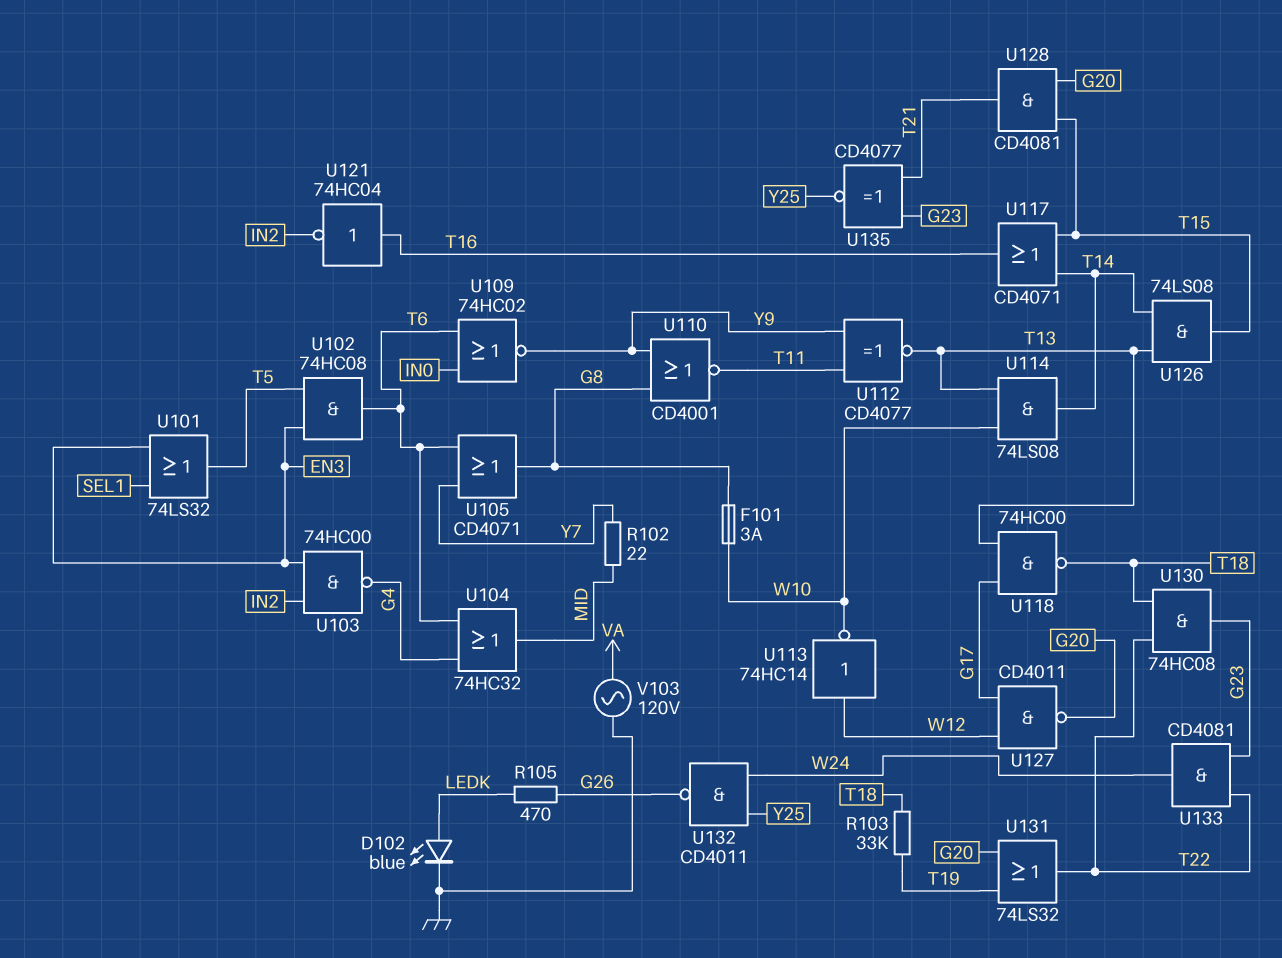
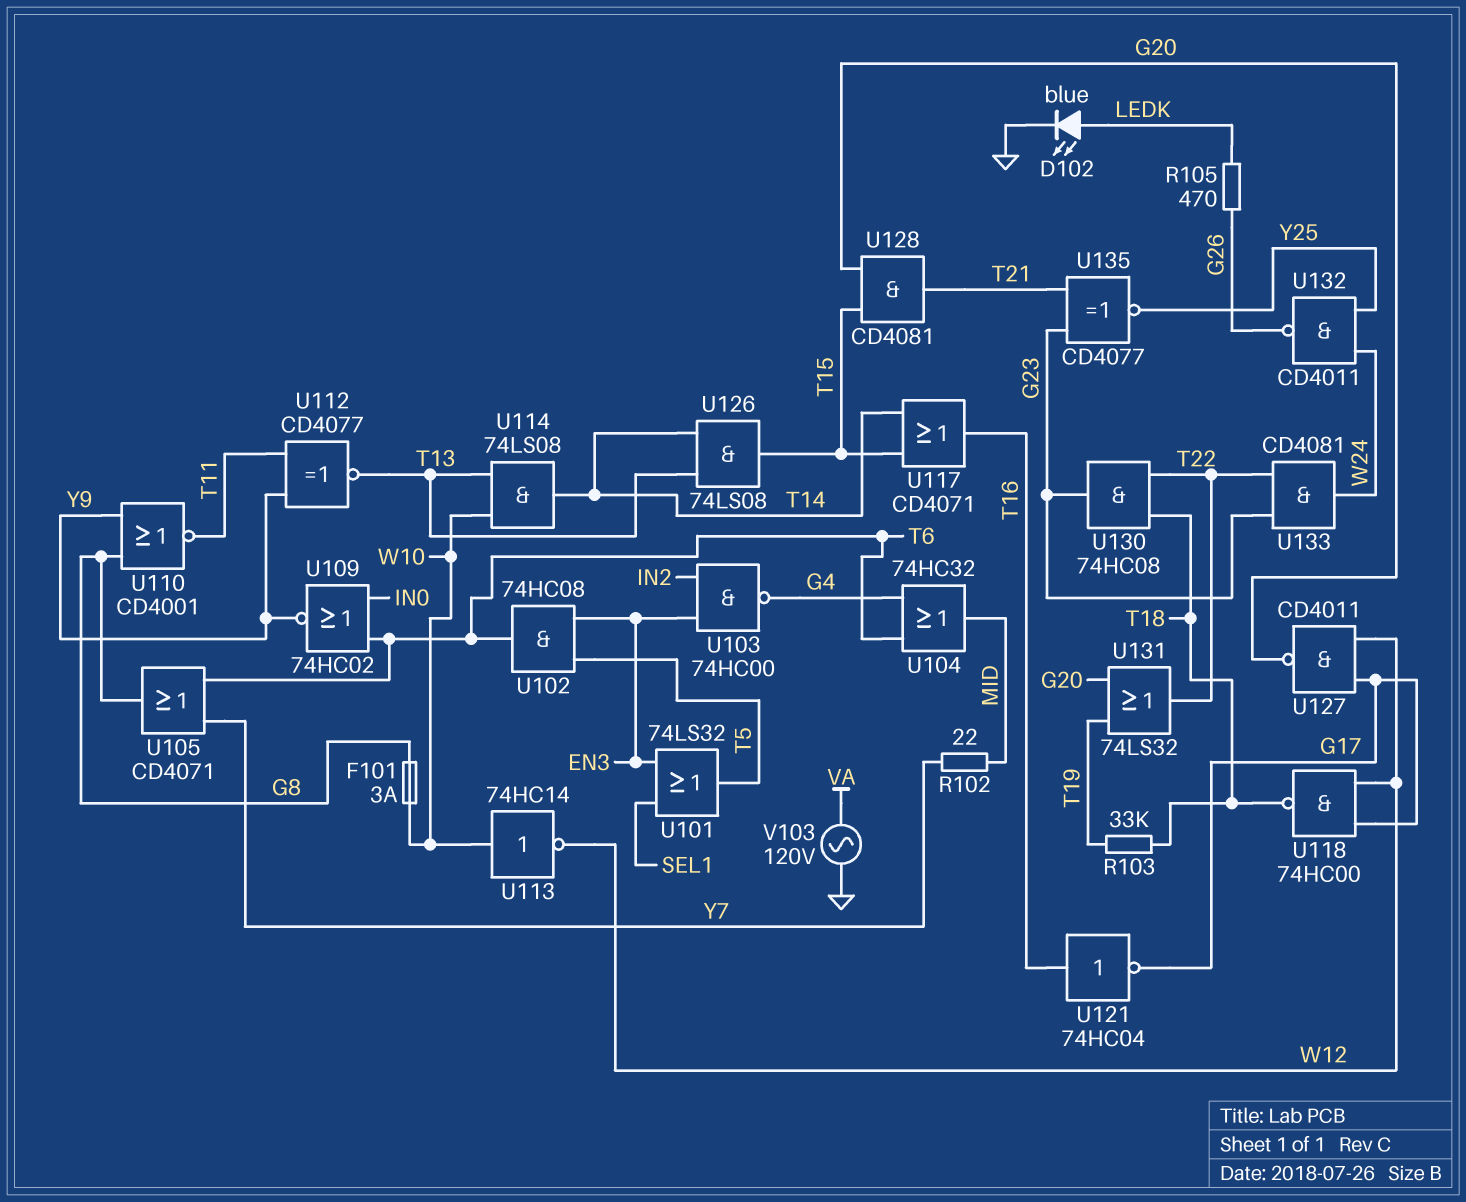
U113: NOT 74HC14 (in W12, out W10) -> NOT 74HC14 (in W10, out W12)
U118: NAND 74HC00 (in G17, in T13, out T18) -> NAND 74HC00 (in G17, in W12, out T18)
U121: NOT 74HC04 (in T16, out IN2) -> NOT 74HC04 (in T16, out G17)

